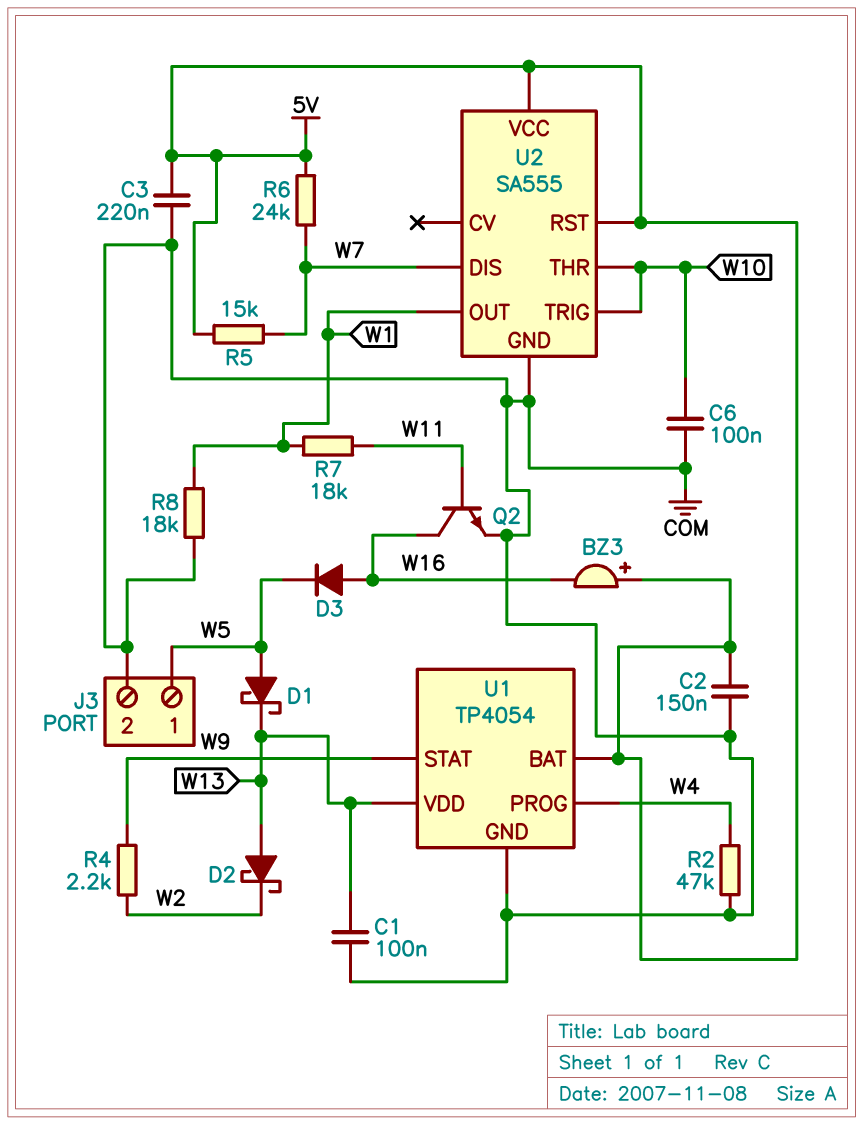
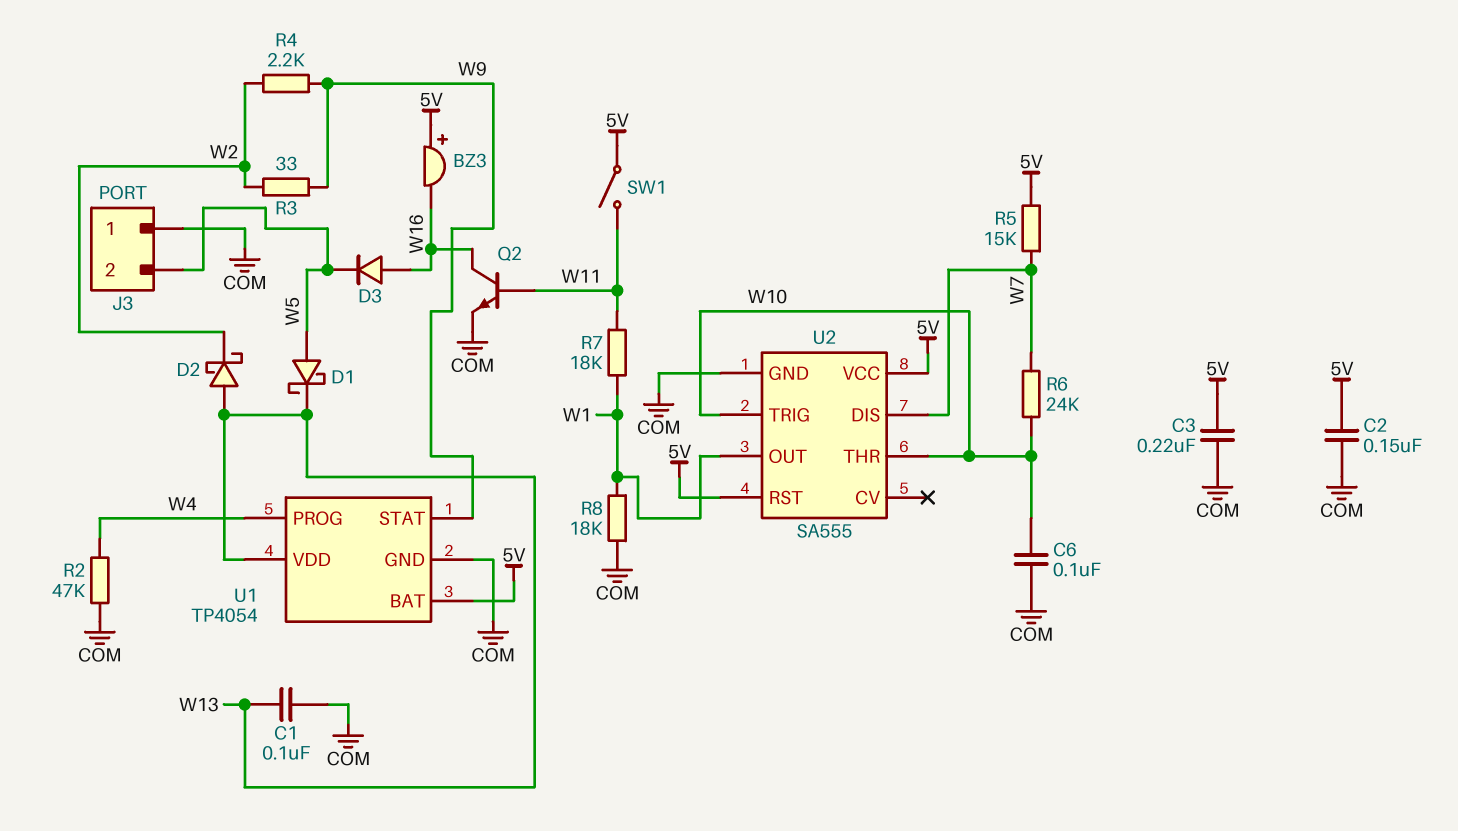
J3 pin 1: W5 -> COM
J3 pin 2: COM -> W5
R3: none -> 33 (W2, W9)
R6: 24k (5V, W7) -> 24k (W7, W10)
SW1: none -> switch (5V, W11)

